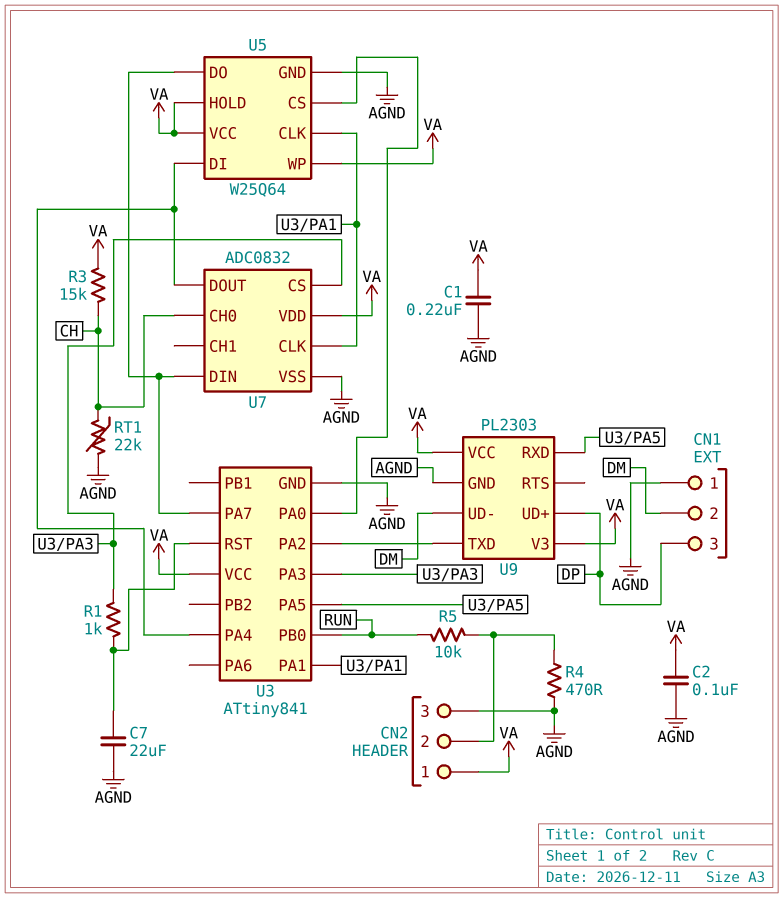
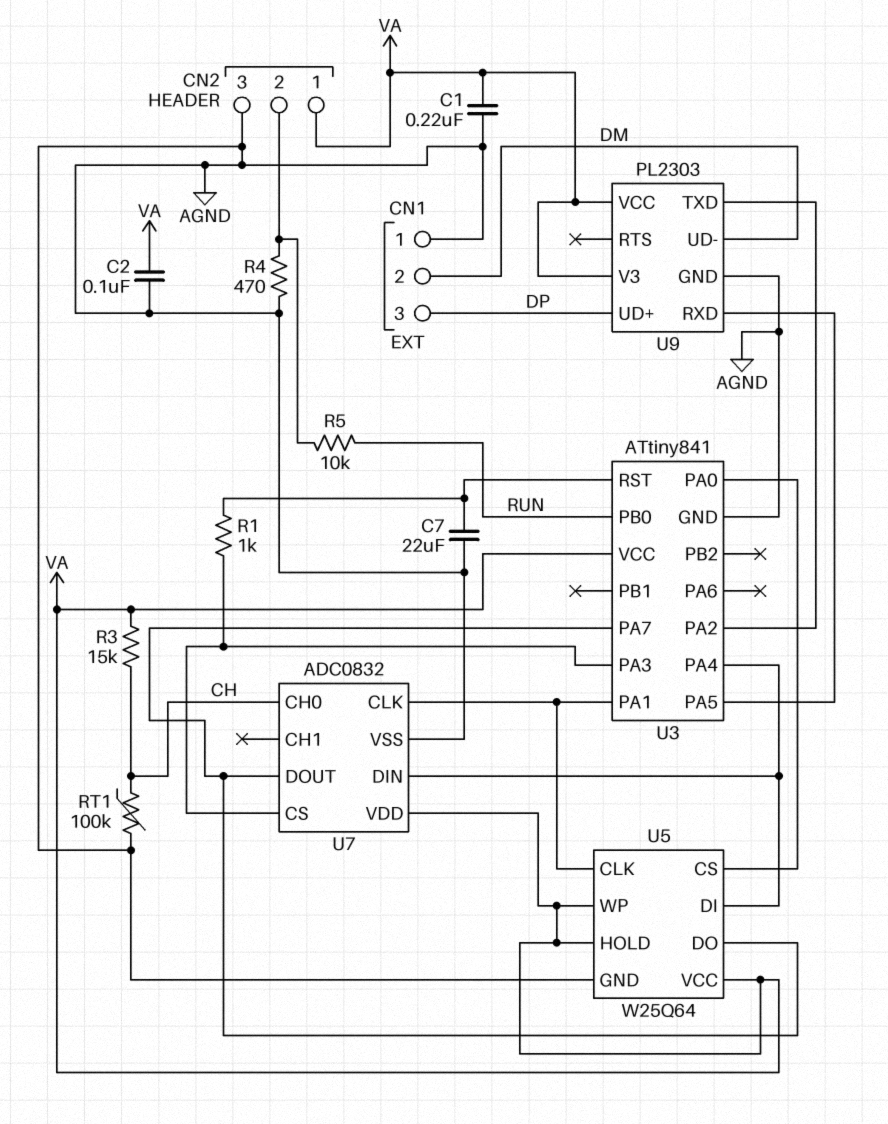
RT1: 22k (AGND, CH) -> 100k (AGND, CH)
U7 pin DIN: U3/PA7 -> U3/PA4
U7 pin DOUT: U3/PA4 -> U3/PA7

